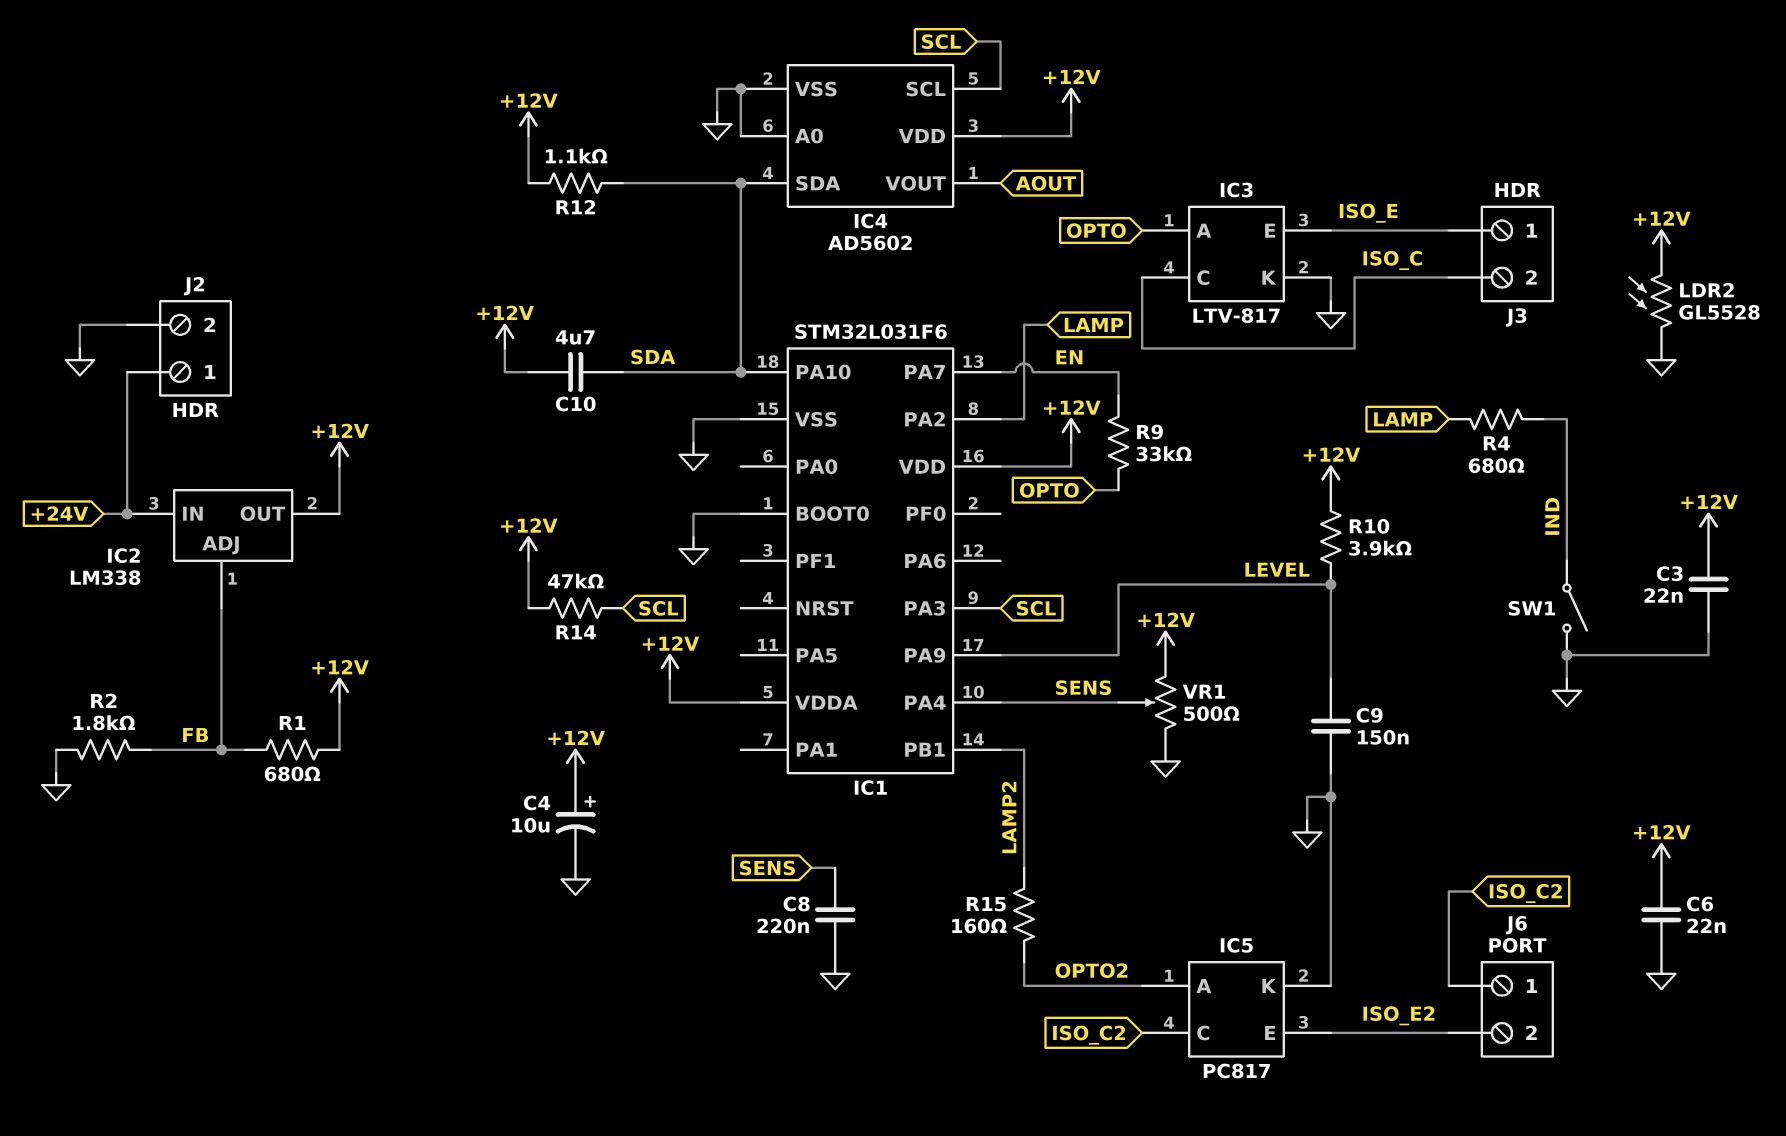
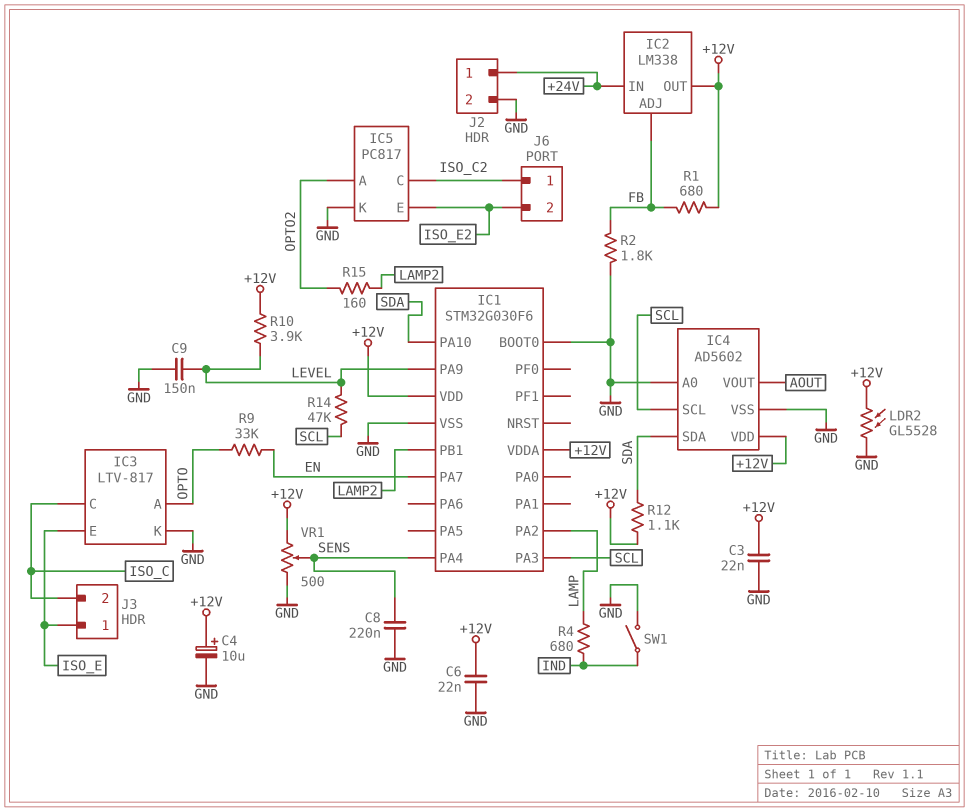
C10: 4.7uF (+12V, SDA) -> none
IC1: STM32L031F6 -> STM32G030F6
R14: 47k (+12V, SCL) -> 47k (LEVEL, SCL)

